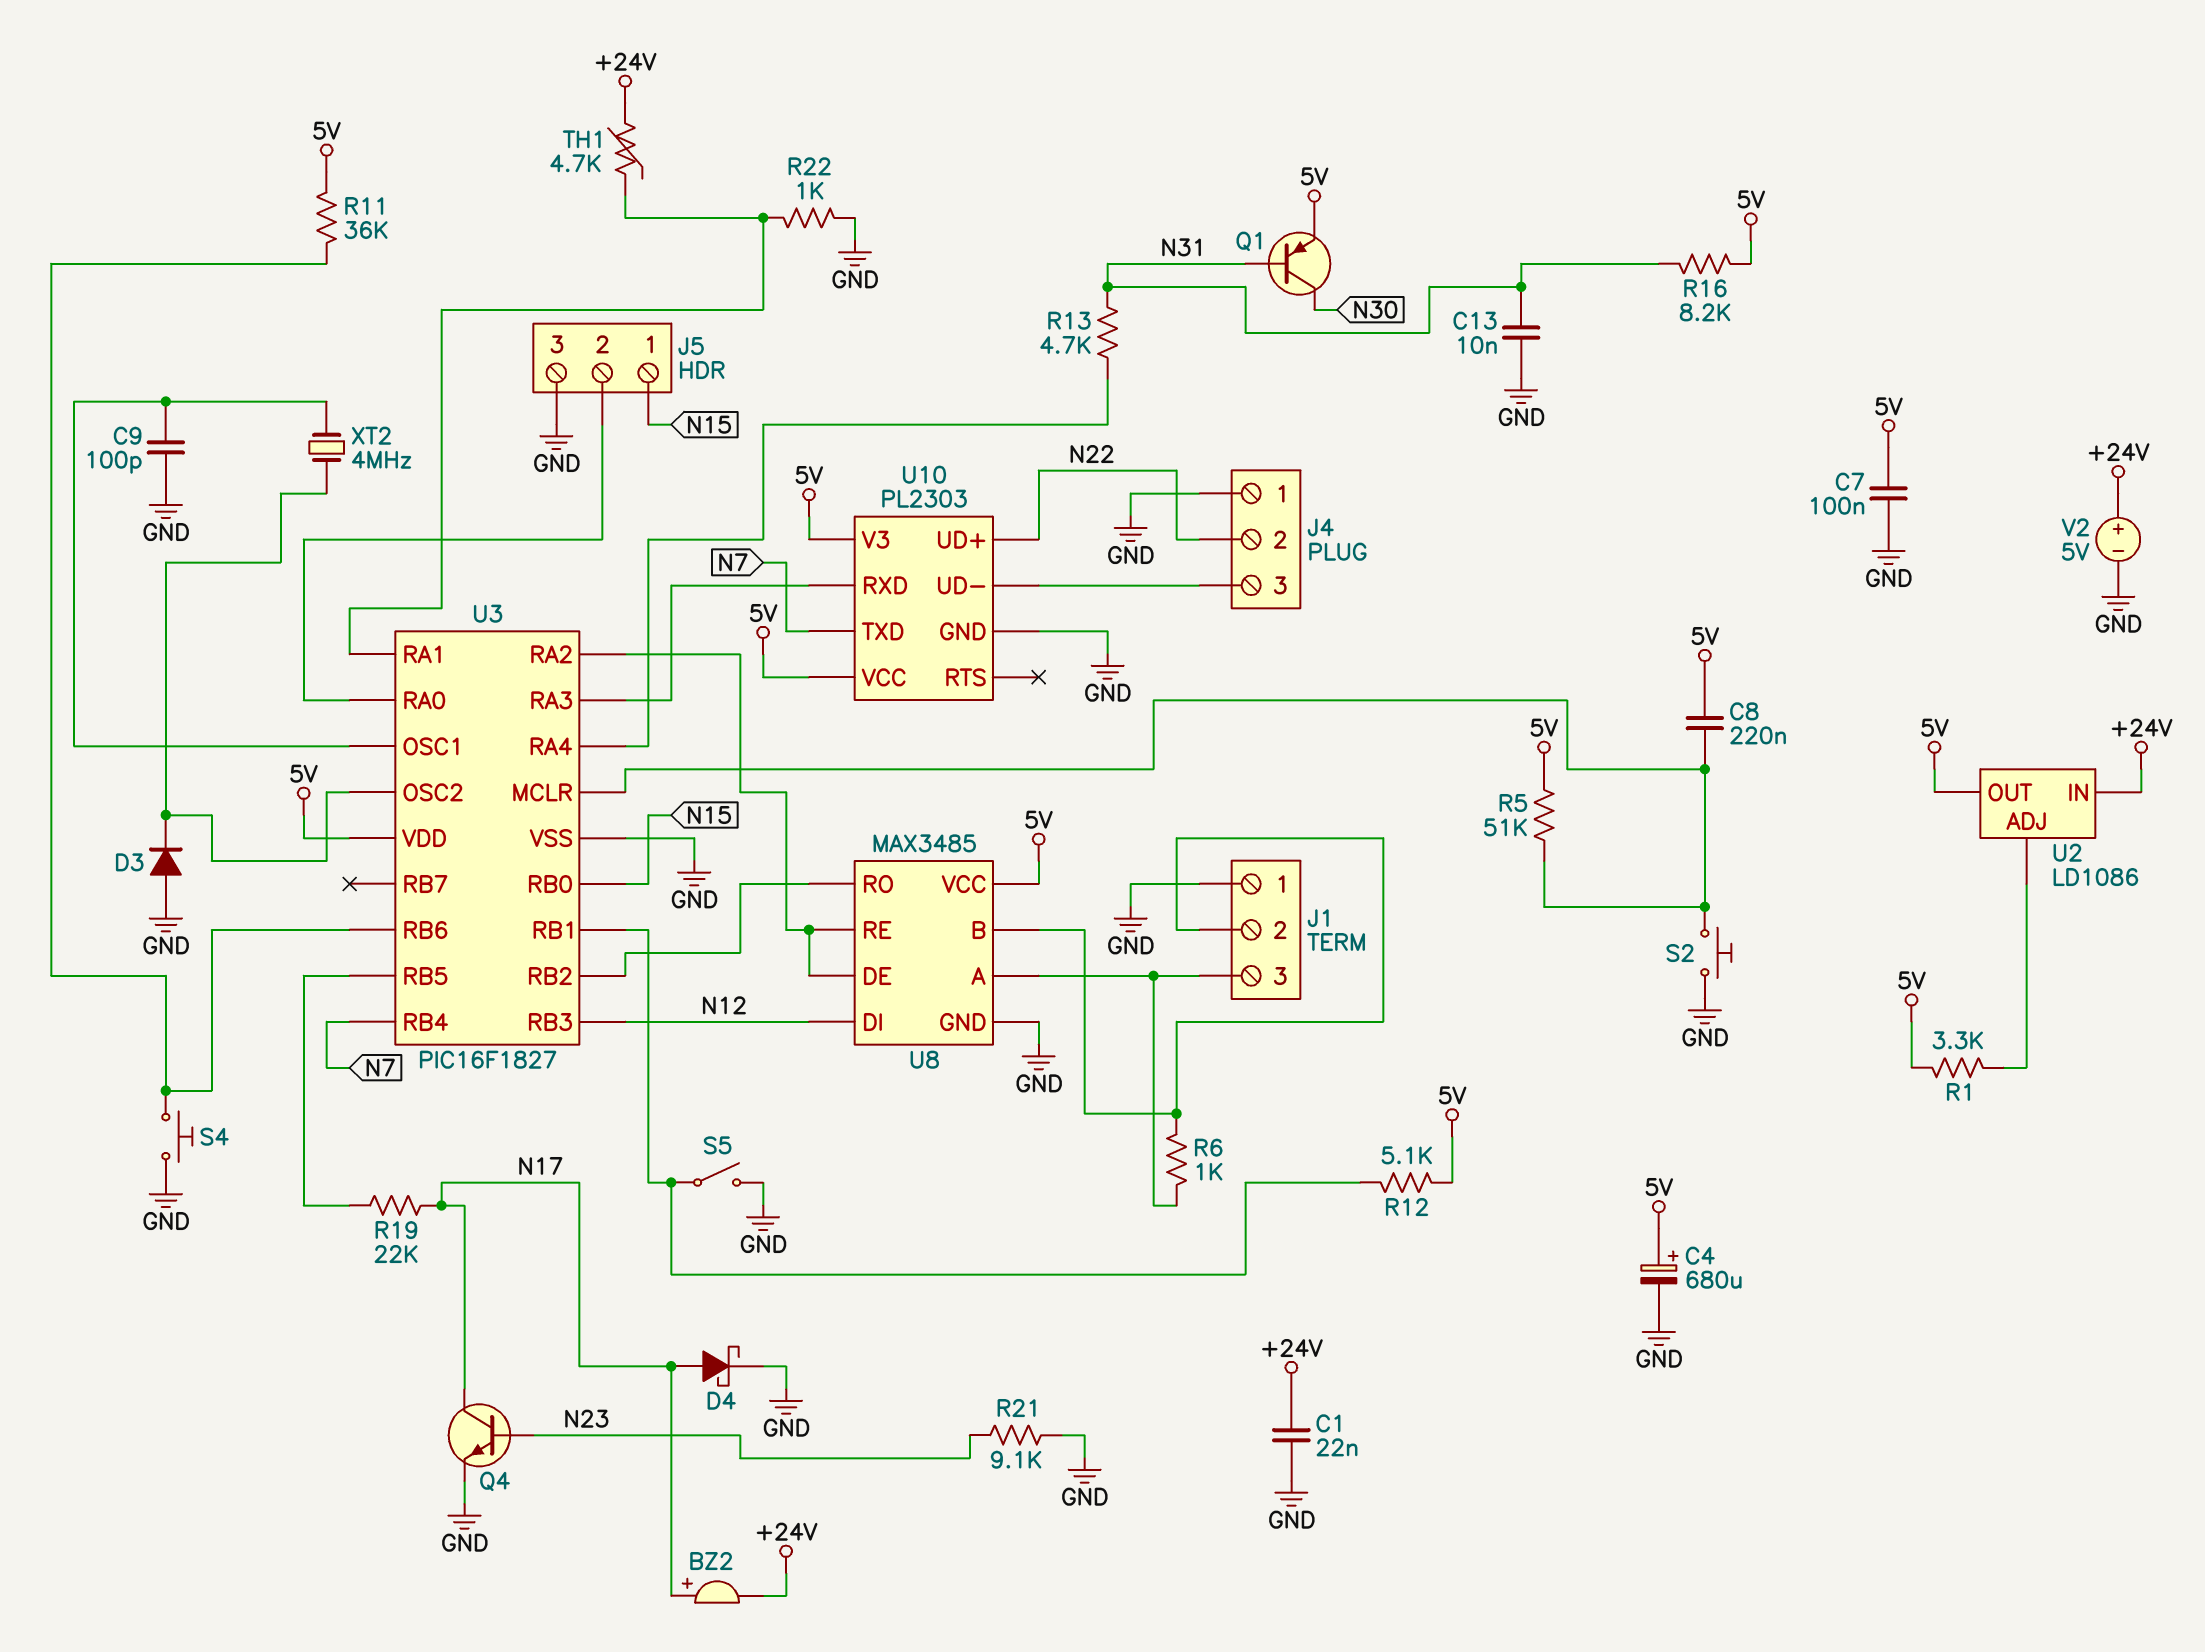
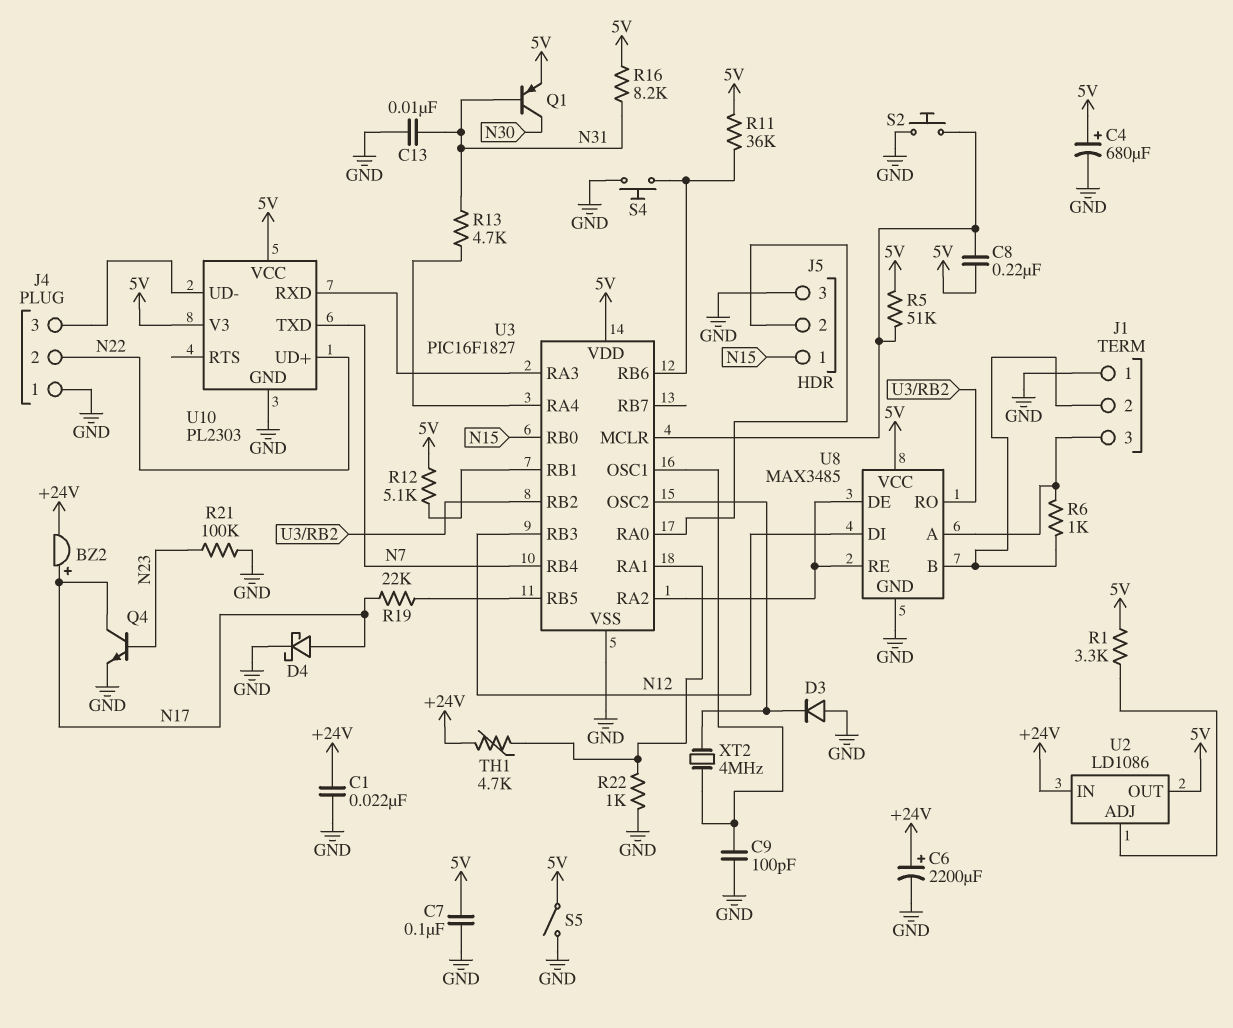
C6: none -> 2200uF (plus +24V, minus GND)
R21: 9.1k (GND, N23) -> 100k (GND, N23)
S5: switch (GND, U3/RB1) -> switch (5V, GND)
V2: 5V (plus +24V, minus GND) -> none

